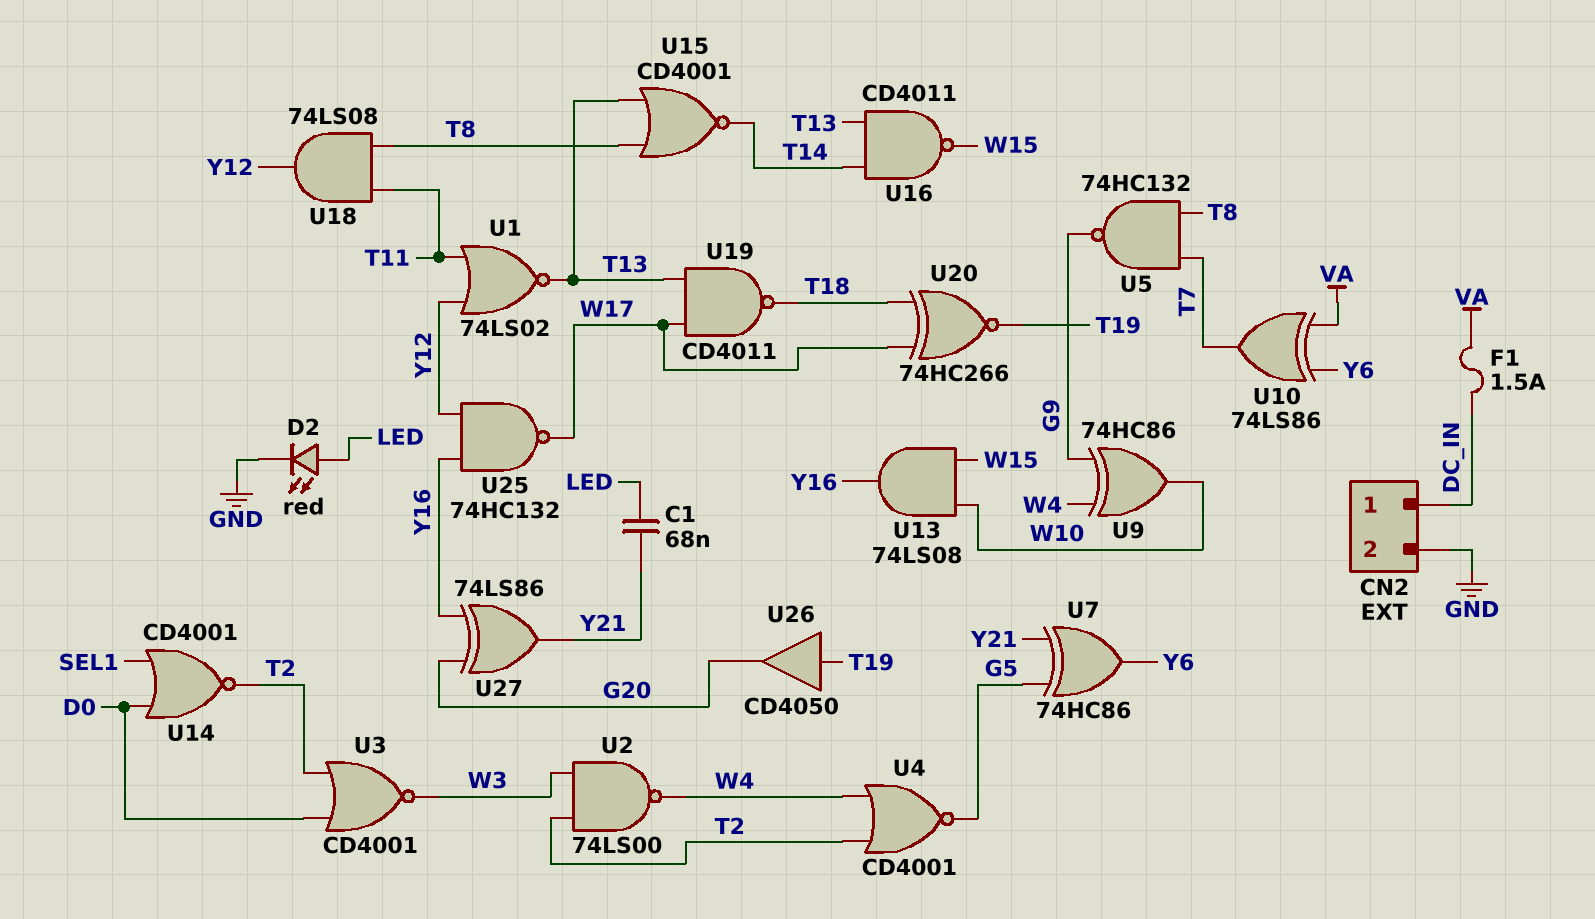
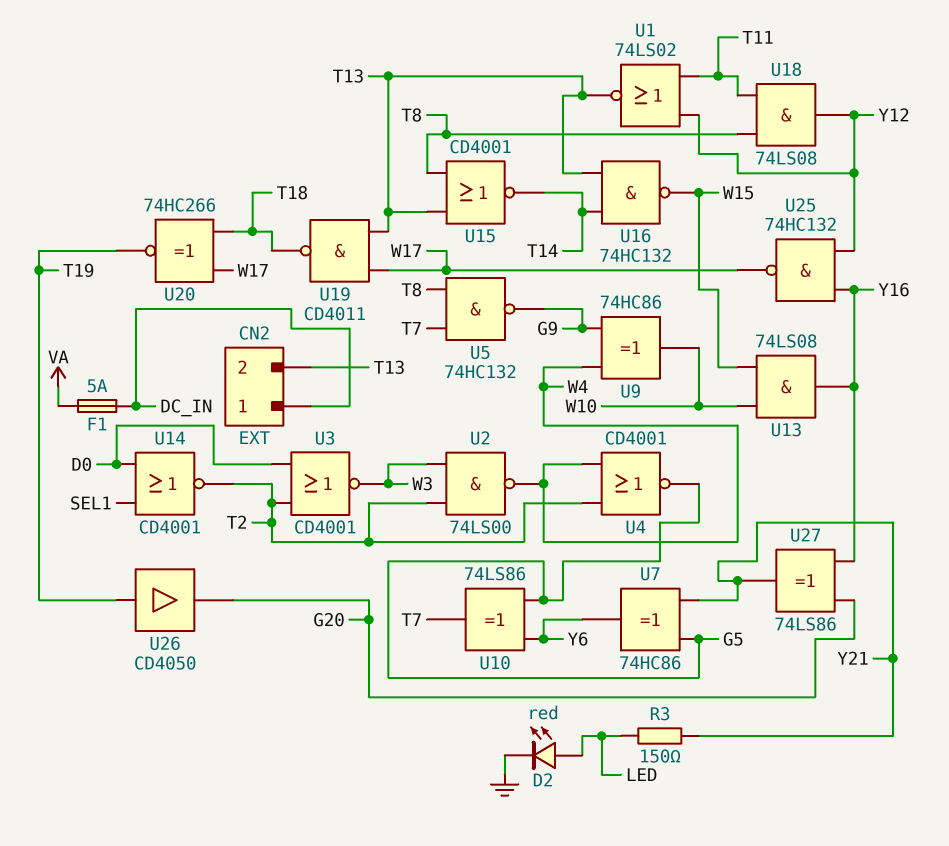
C1: 68nF (LED, Y21) -> none
CN2 pin 2: GND -> T13
F1: 1.5A (DC_IN, VA) -> 5A (DC_IN, VA)
R3: none -> 150 (LED, Y21)
U10: XOR 74LS86 (in VA, in Y6, out T7) -> XOR 74LS86 (in G5, in Y6, out T7)
U16: NAND CD4011 (in T13, in T14, out W15) -> NAND 74HC132 (in T13, in T14, out W15)

